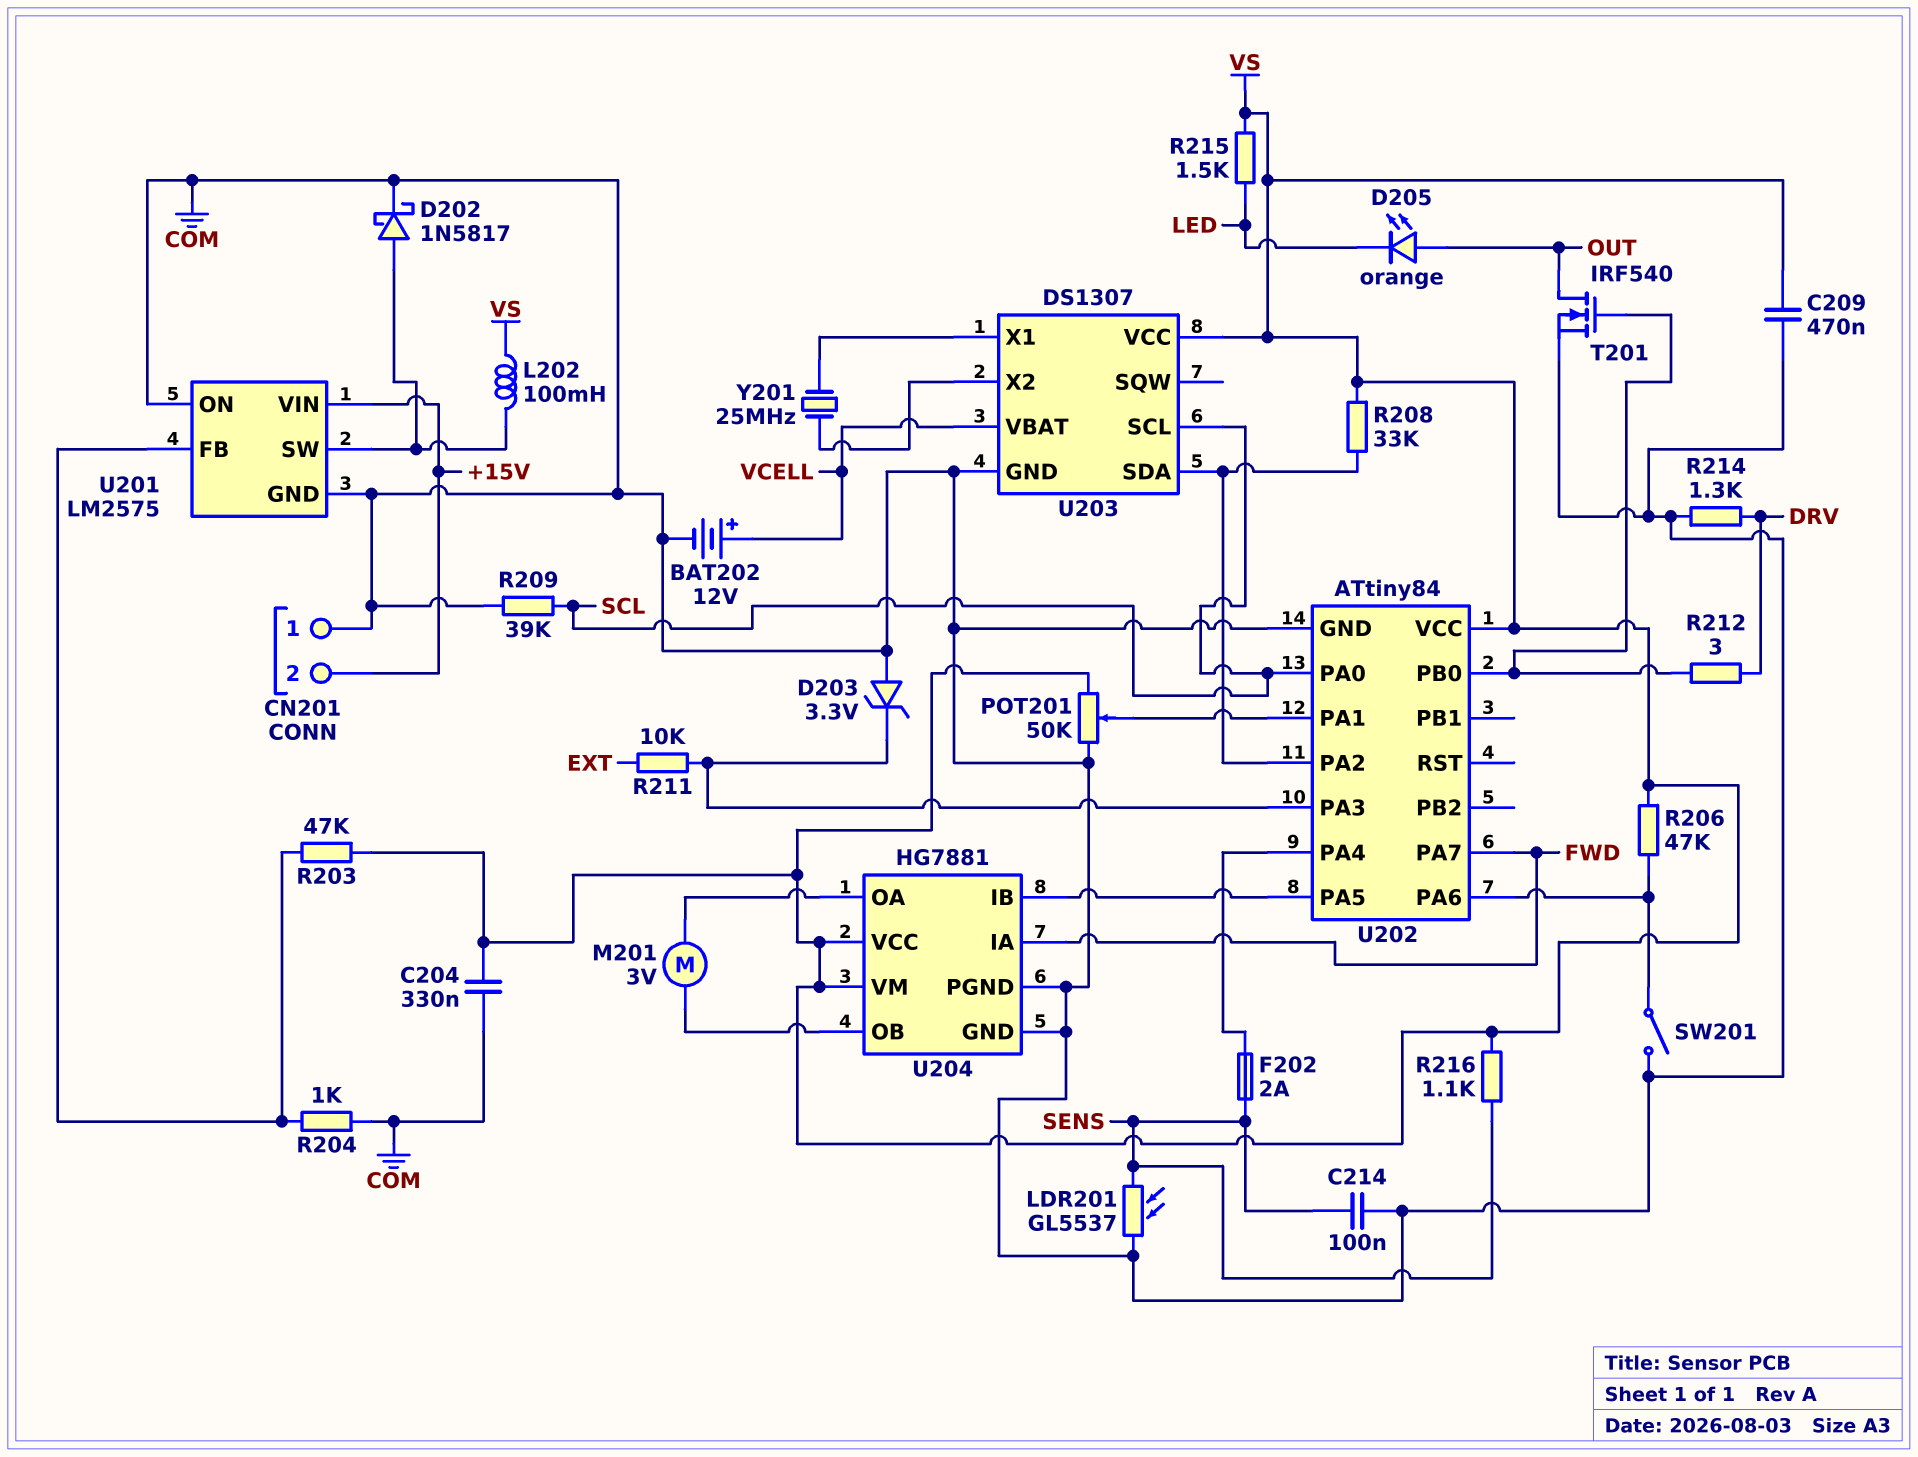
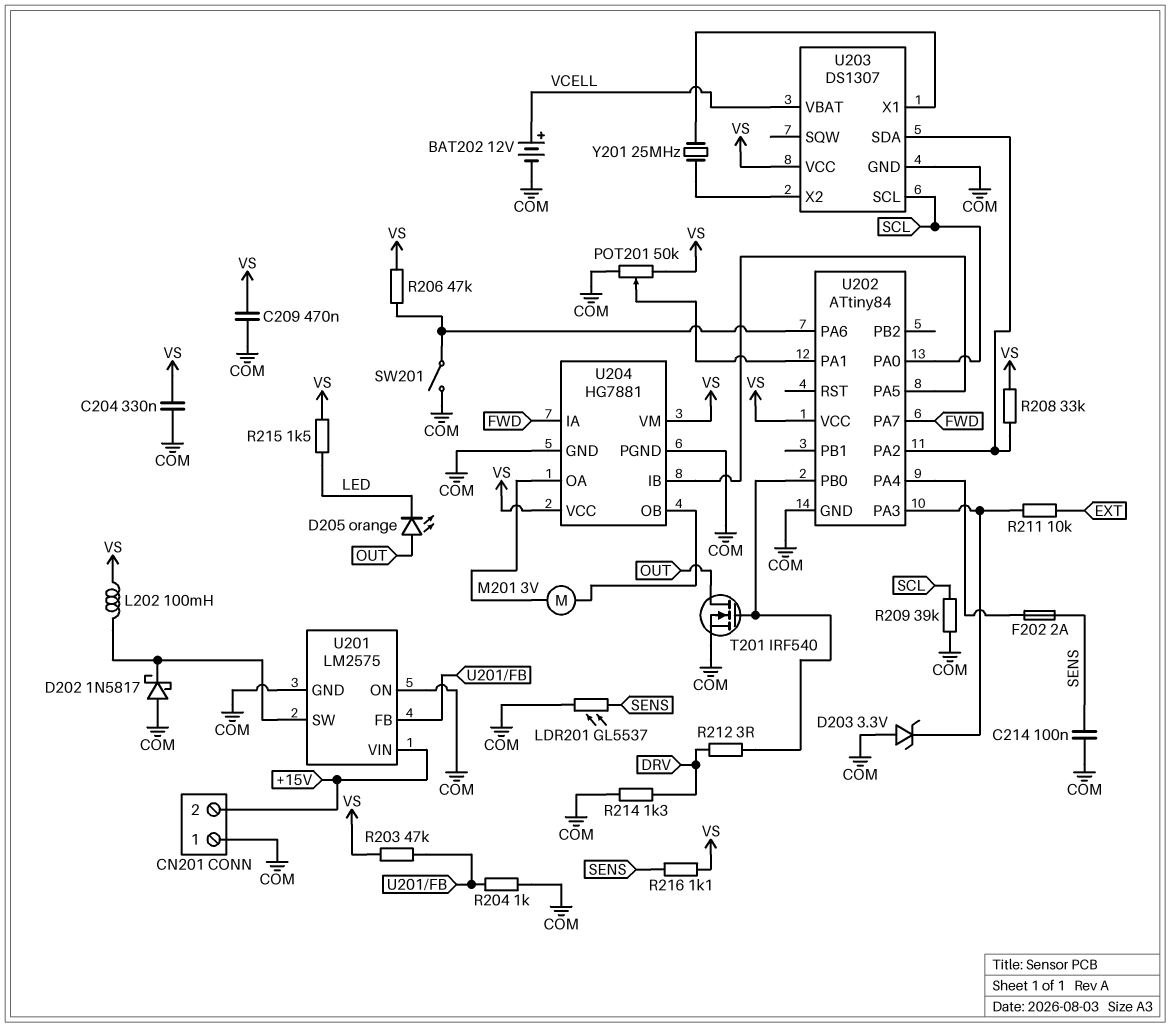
D202: schottky 1N5817 (A U201/SW, K COM) -> schottky 1N5817 (A COM, K U201/SW)

